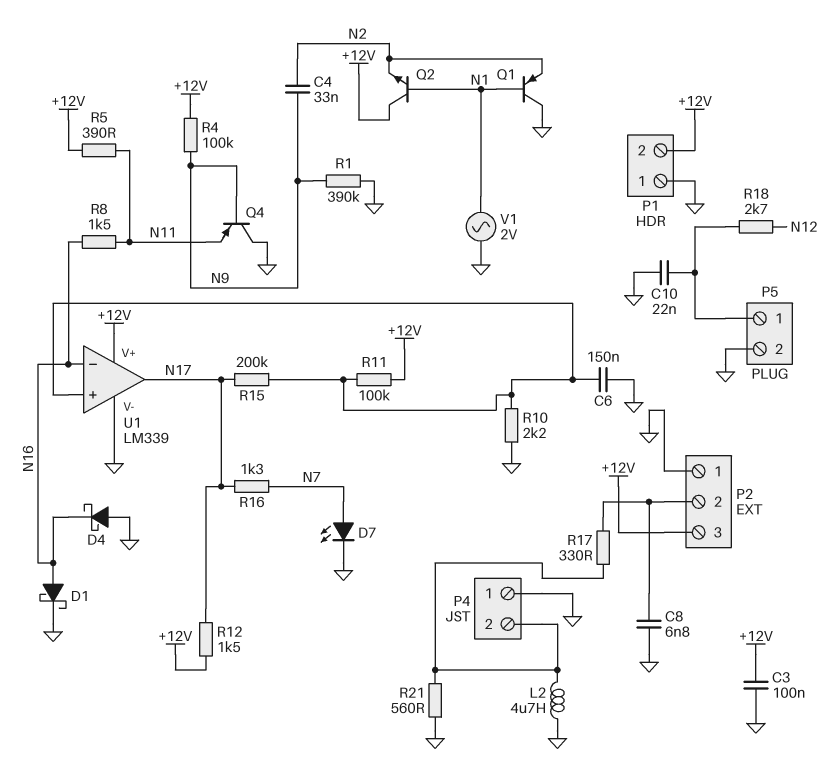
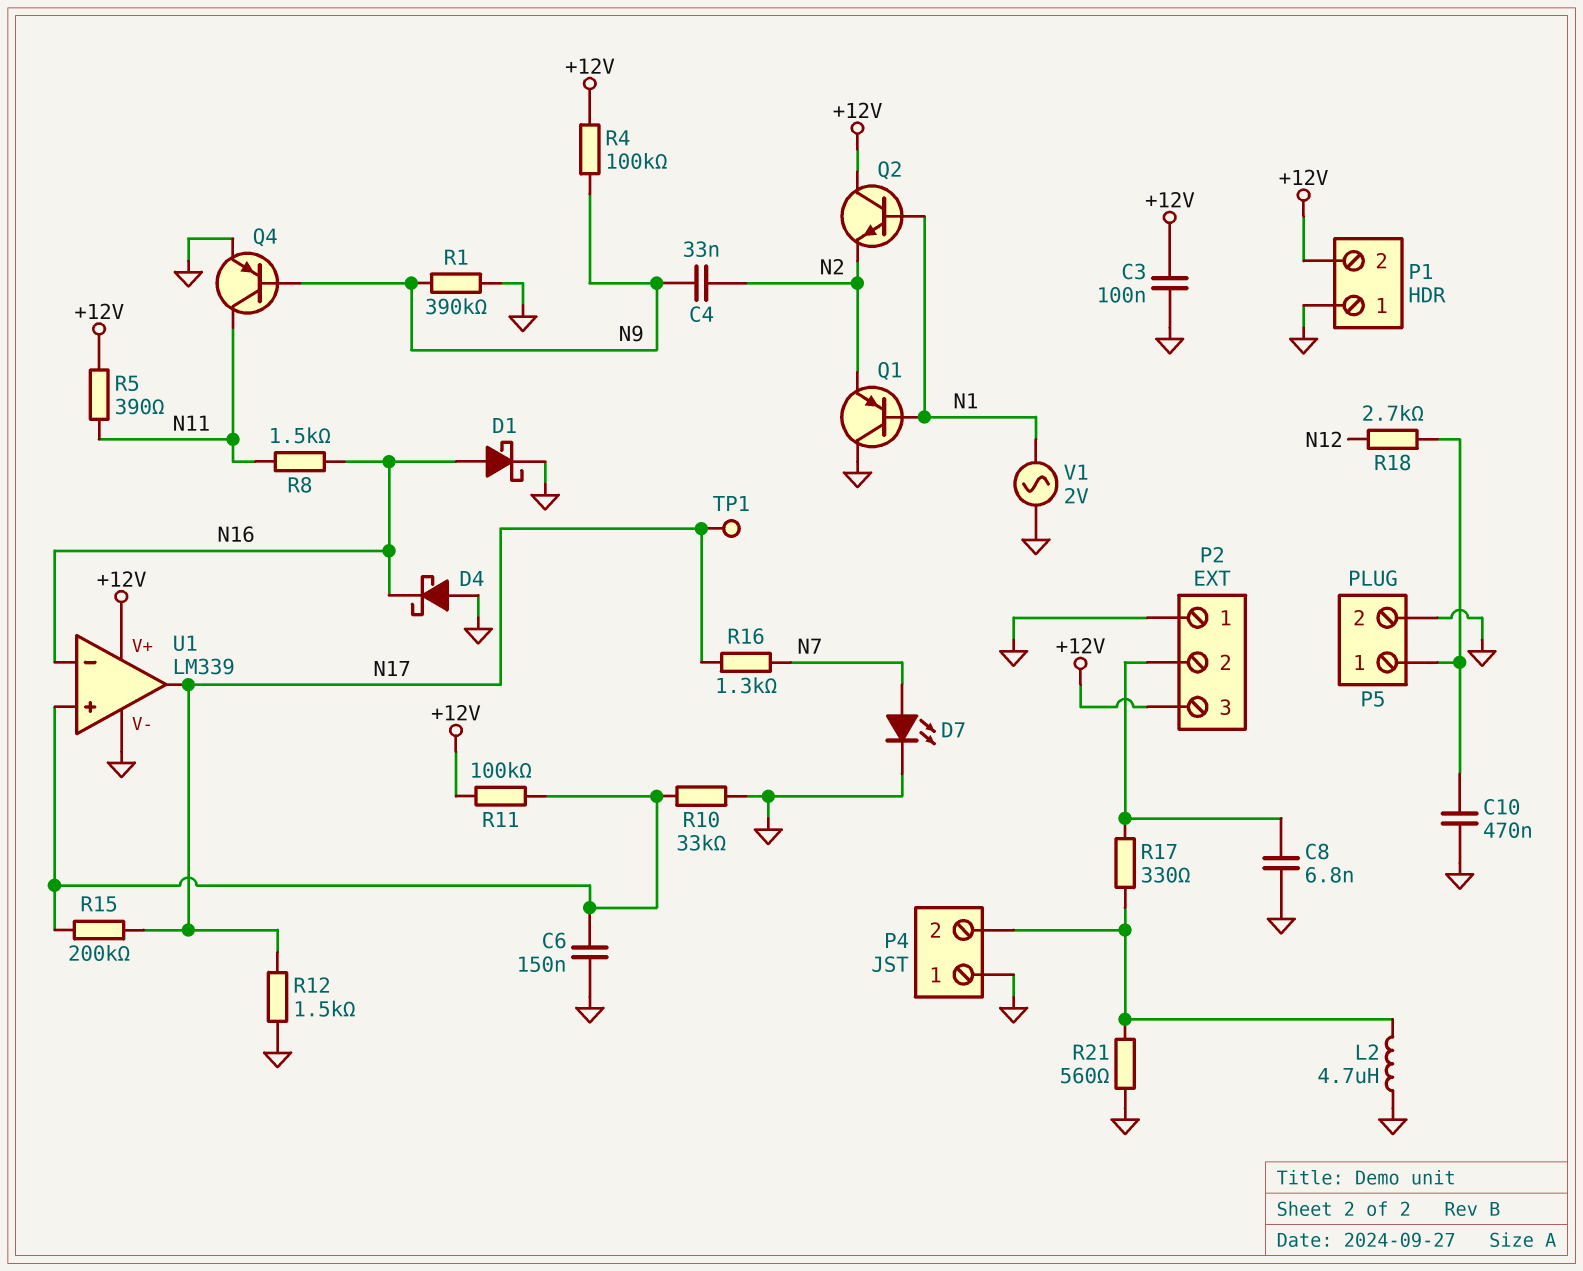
C10: 22nF (GND, P5/1) -> 470nF (GND, P5/1)
Q4: PNP (B N9, C GND, E N11) -> PNP (B N9, C N11, E GND)
R10: 2.2k (GND, U1/in+) -> 33k (GND, U1/in+)
R12: 1.5k (+12V, N17) -> 1.5k (GND, N17)
TP1: none -> test point (N17)

